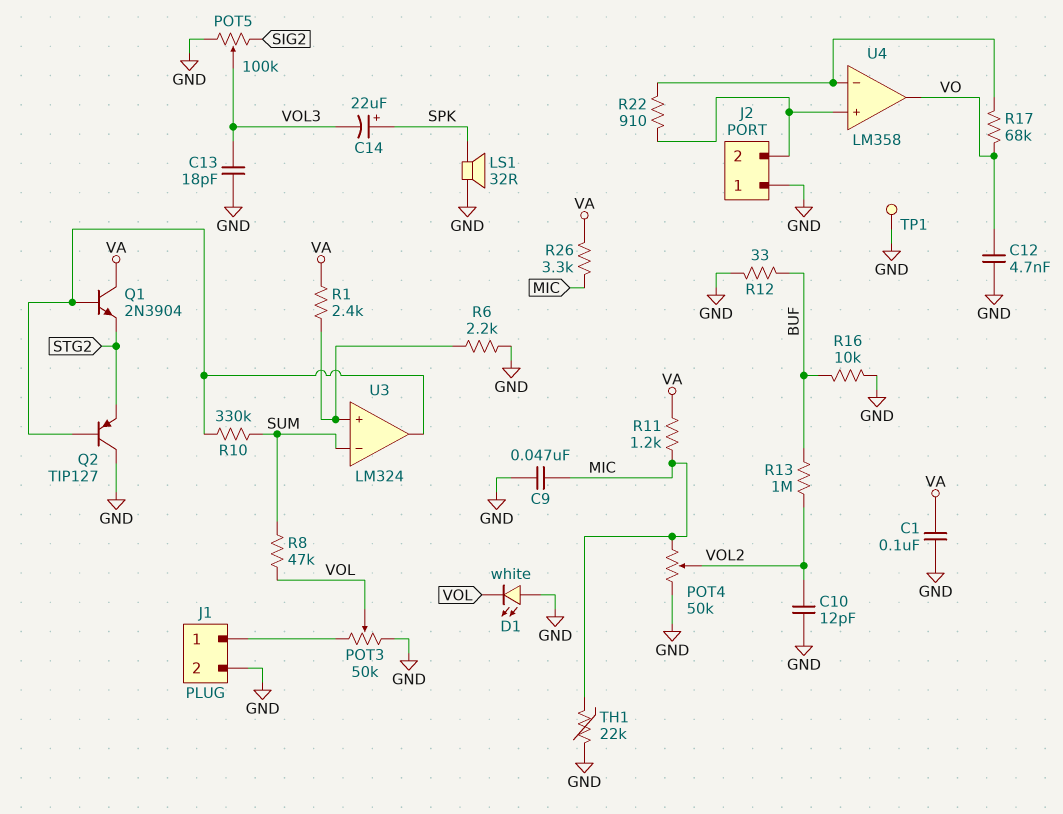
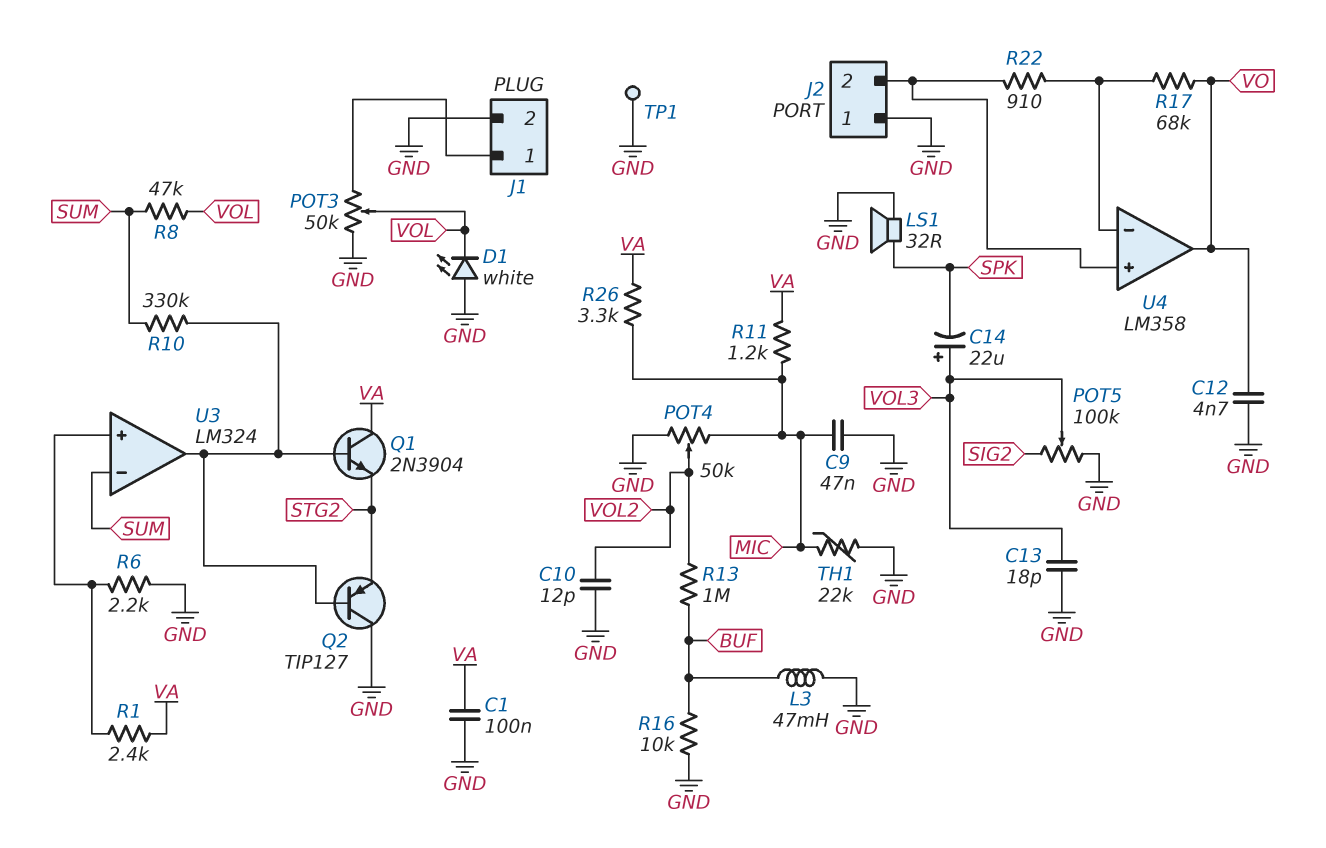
C14: 22uF (plus SPK, minus VOL3) -> 22uF (plus VOL3, minus SPK)
L3: none -> 47mH (BUF, GND)
R12: 33 (BUF, GND) -> none

